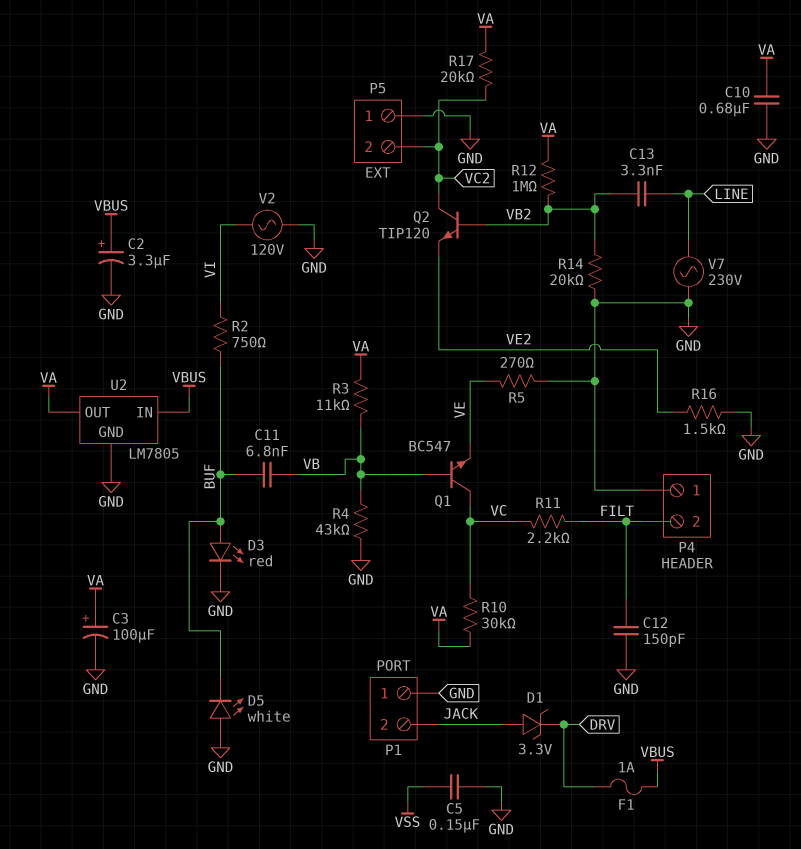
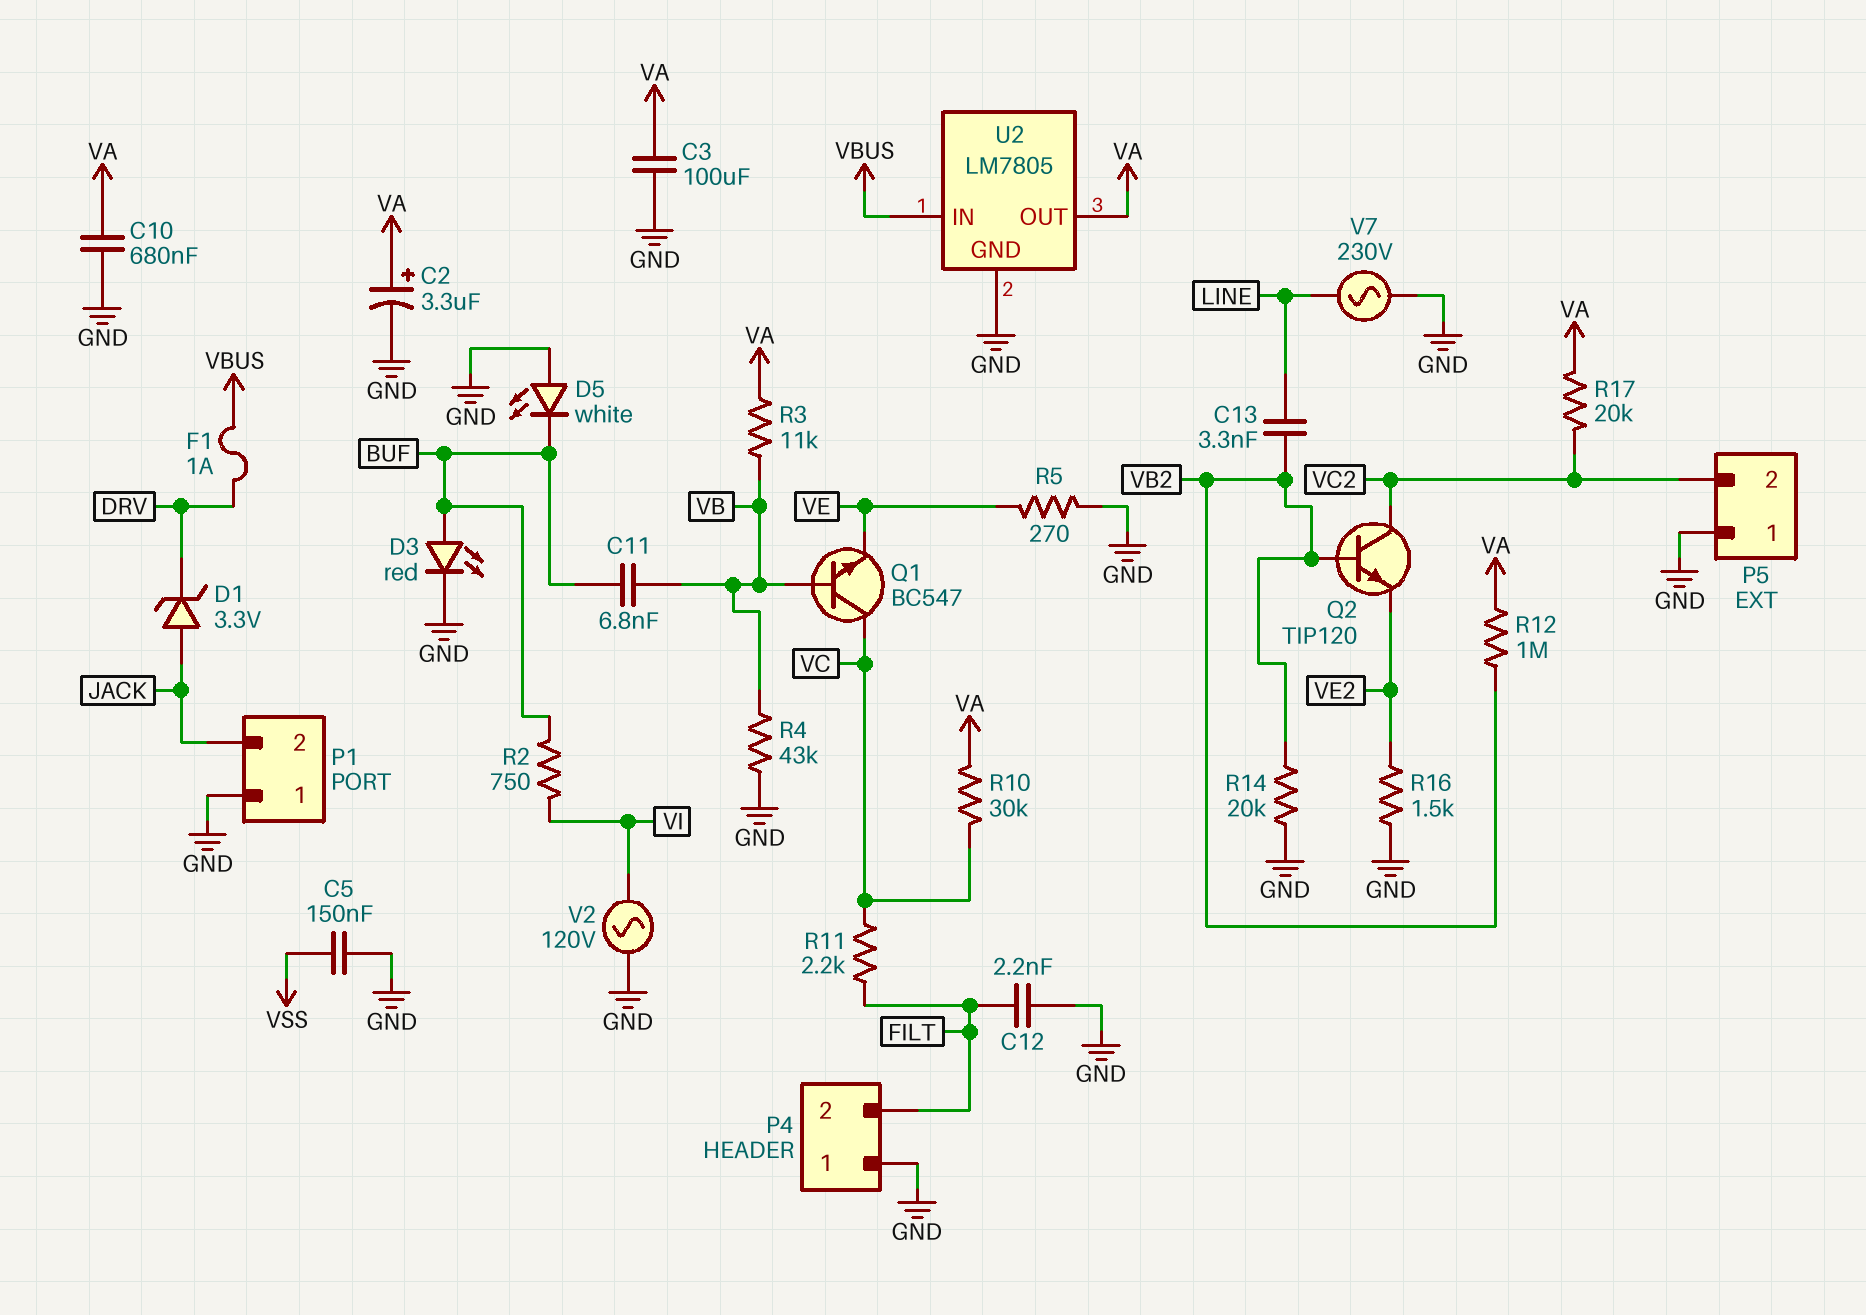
C2: 3.3uF (plus VBUS, minus GND) -> 3.3uF (plus VA, minus GND)
C3: 100uF (plus VA, minus GND) -> 100uF (GND, VA)
C12: 150pF (FILT, GND) -> 2.2nF (FILT, GND)

